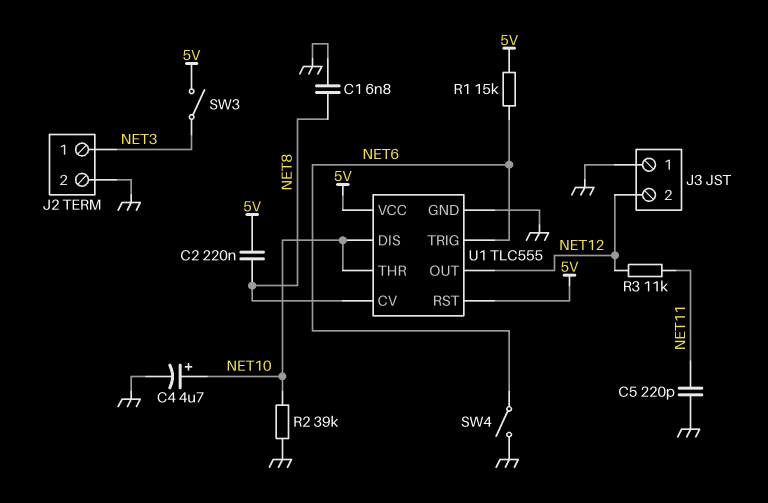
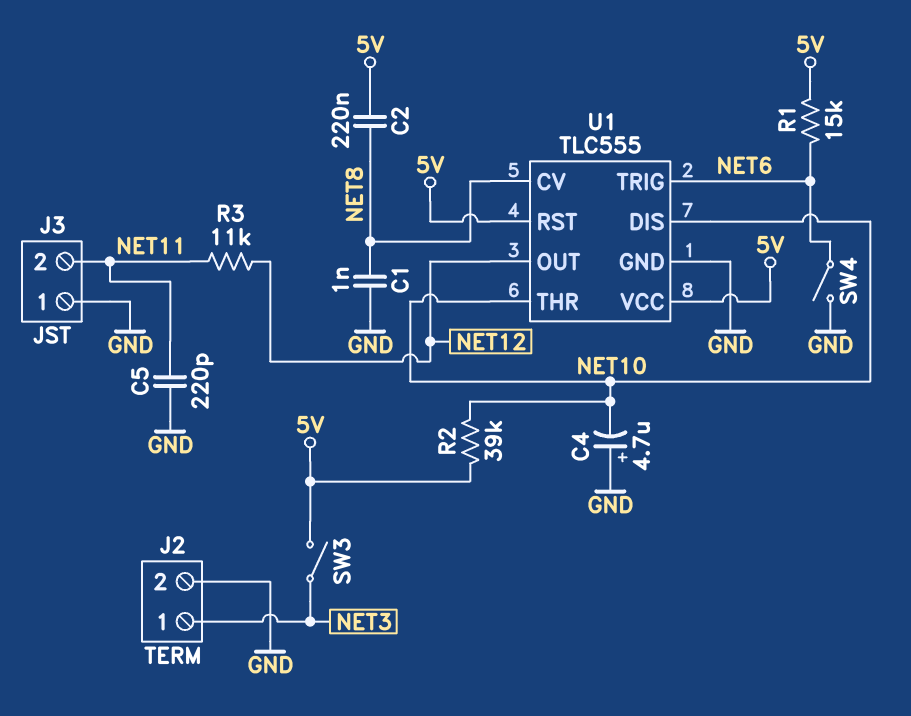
C1: 6.8nF (GND, NET8) -> 1nF (GND, NET8)
C4: 4.7uF (plus NET10, minus GND) -> 4.7uF (plus GND, minus NET10)
J3 pin 2: NET12 -> NET11
R2: 39k (GND, NET10) -> 39k (5V, NET10)

